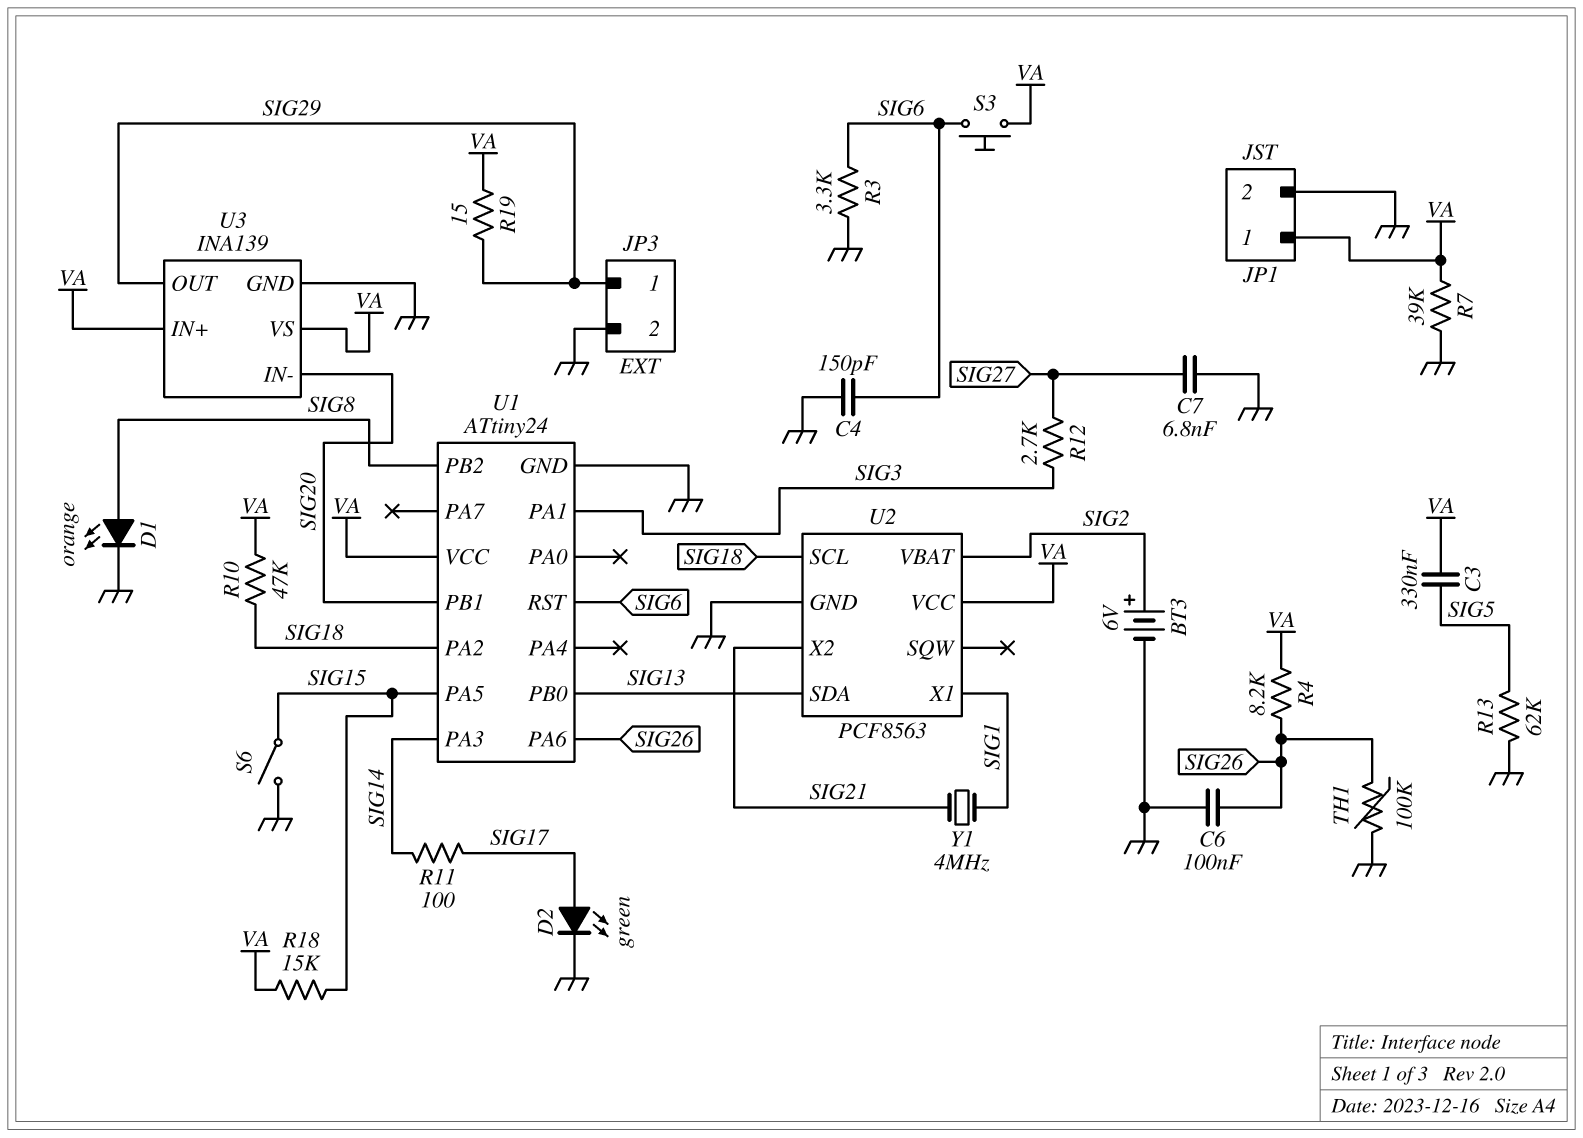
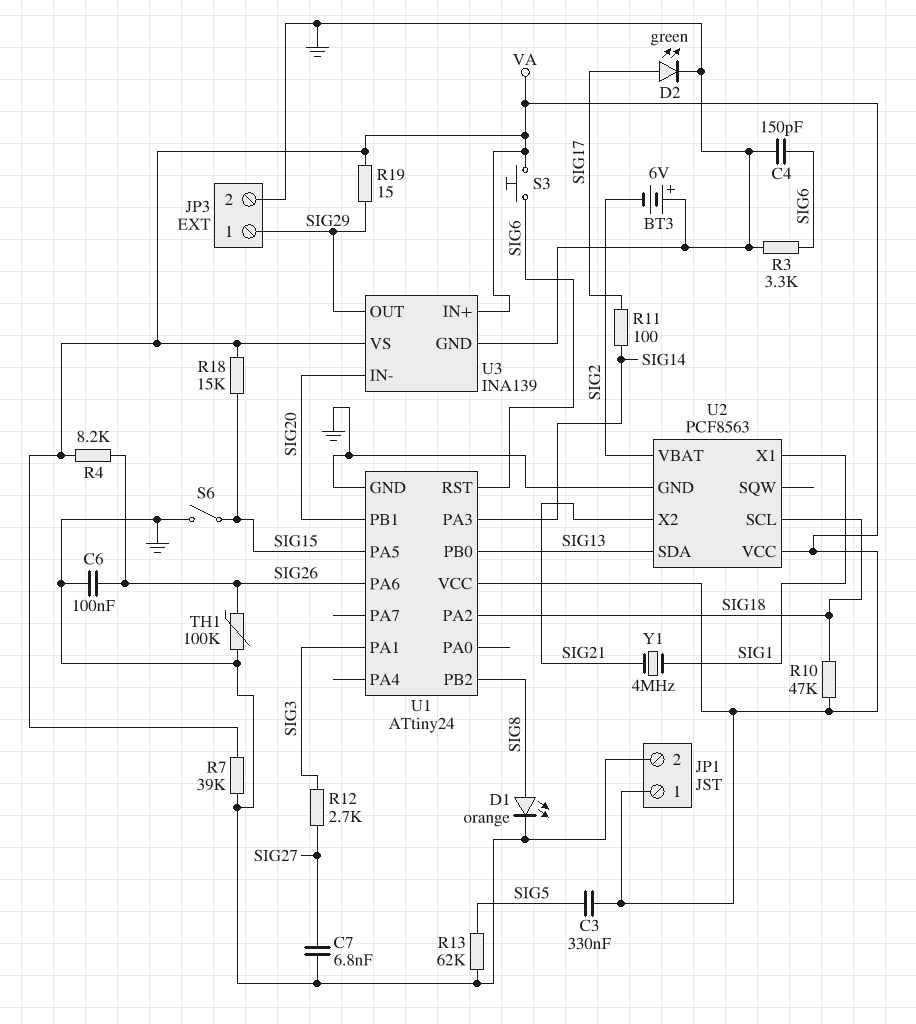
BT3: 6V (plus SIG2, minus GND) -> 6V (plus GND, minus SIG2)

